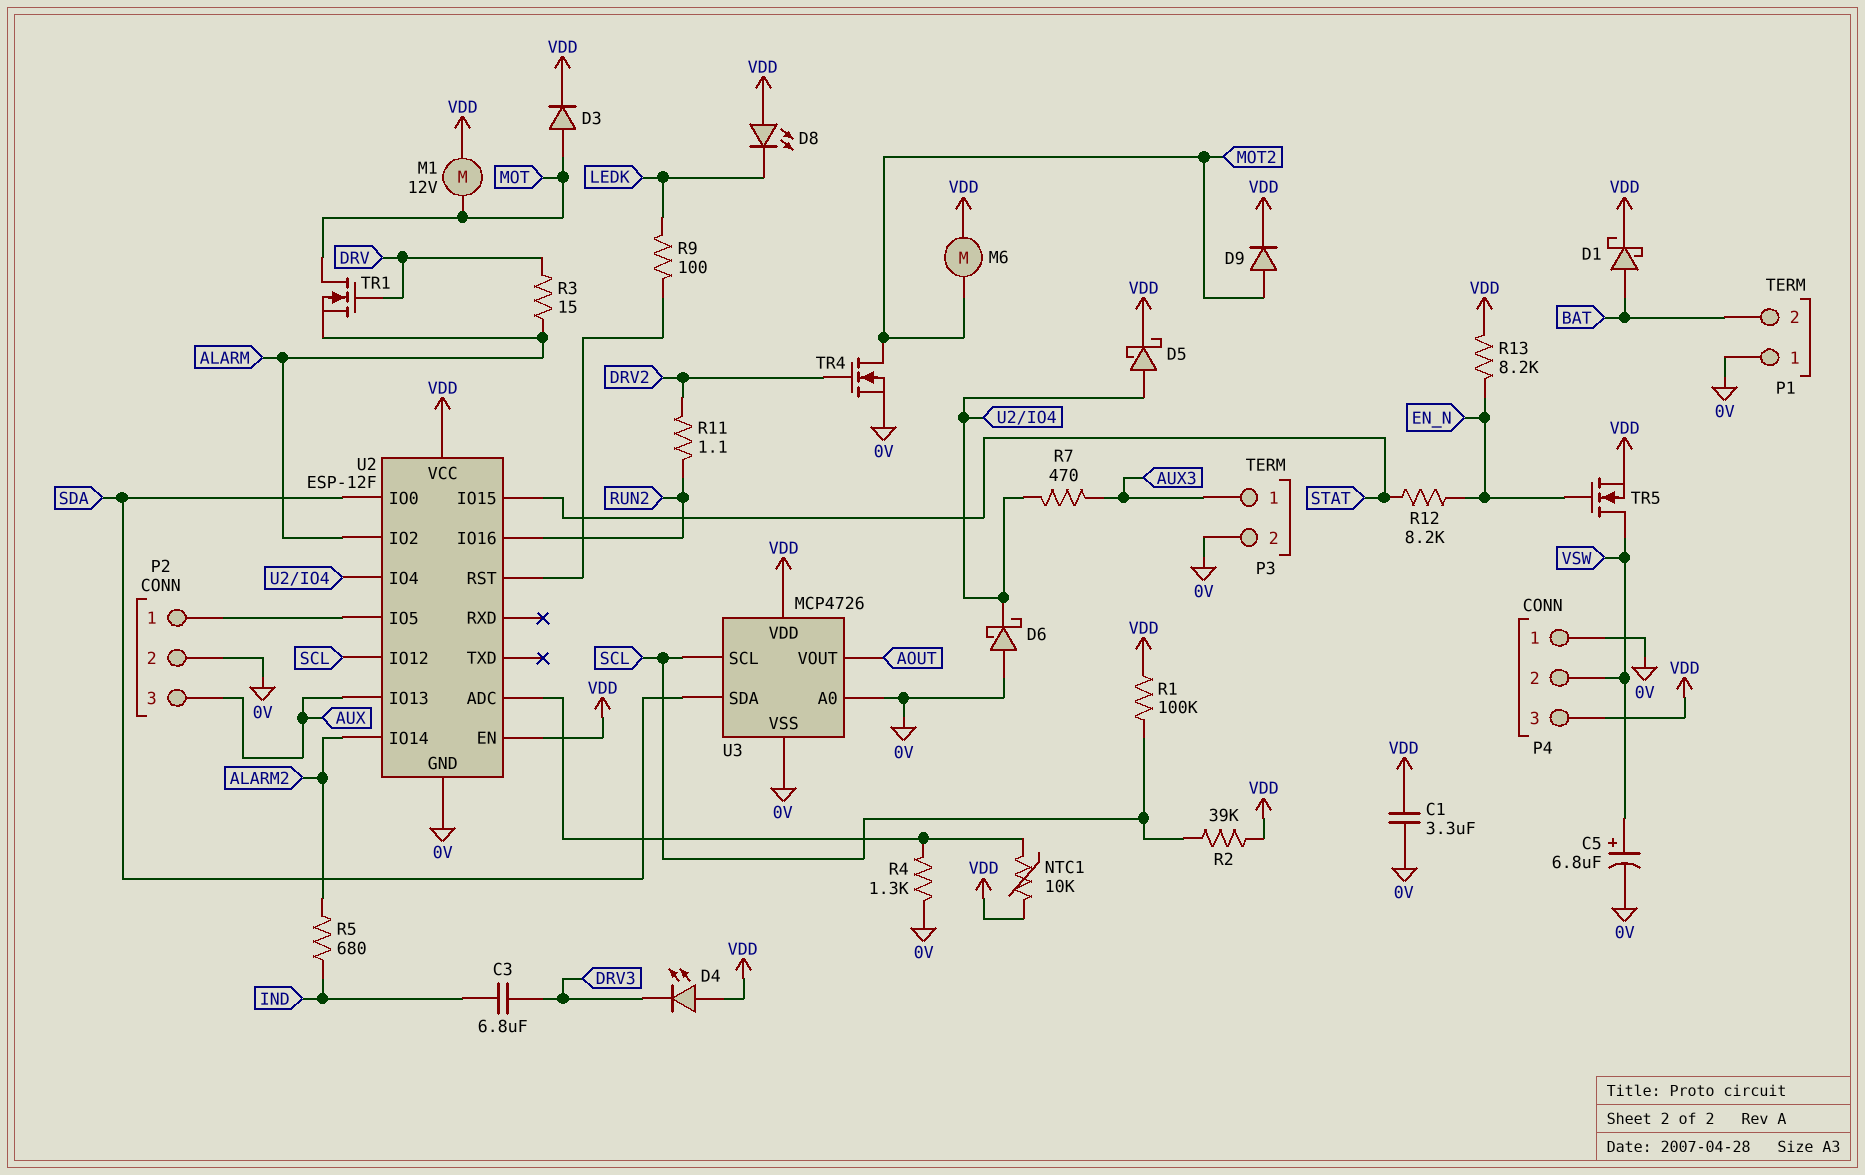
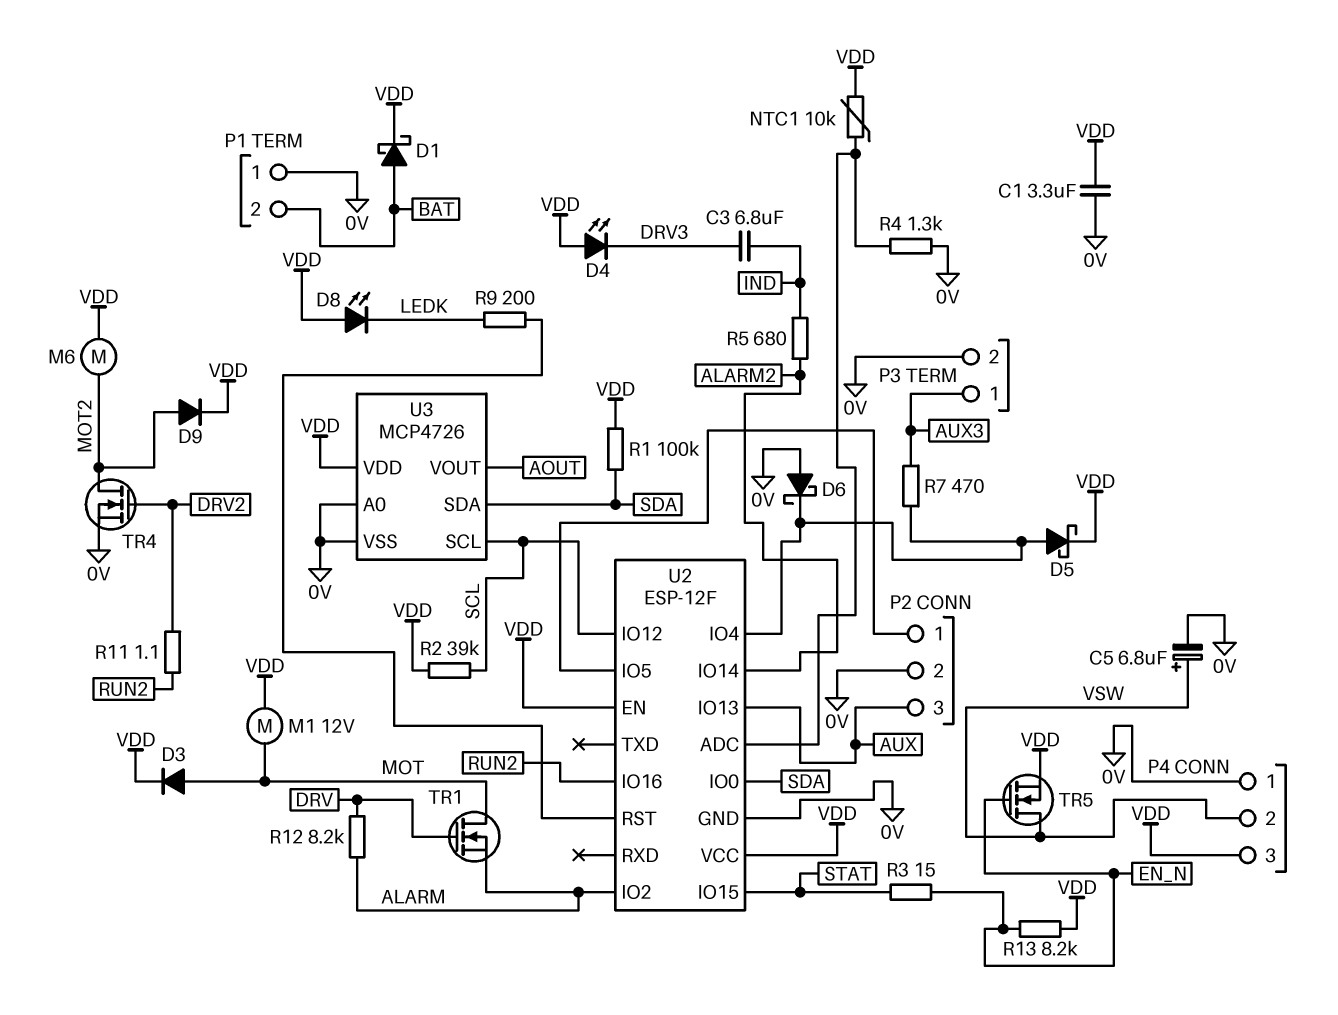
R1: 100k (SCL, VDD) -> 100k (SDA, VDD)
R3: 15 (ALARM, DRV) -> 15 (EN_N, STAT)
R9: 100 (LEDK, U2/RST) -> 200 (LEDK, U2/RST)
R12: 8.2k (EN_N, STAT) -> 8.2k (ALARM, DRV)

